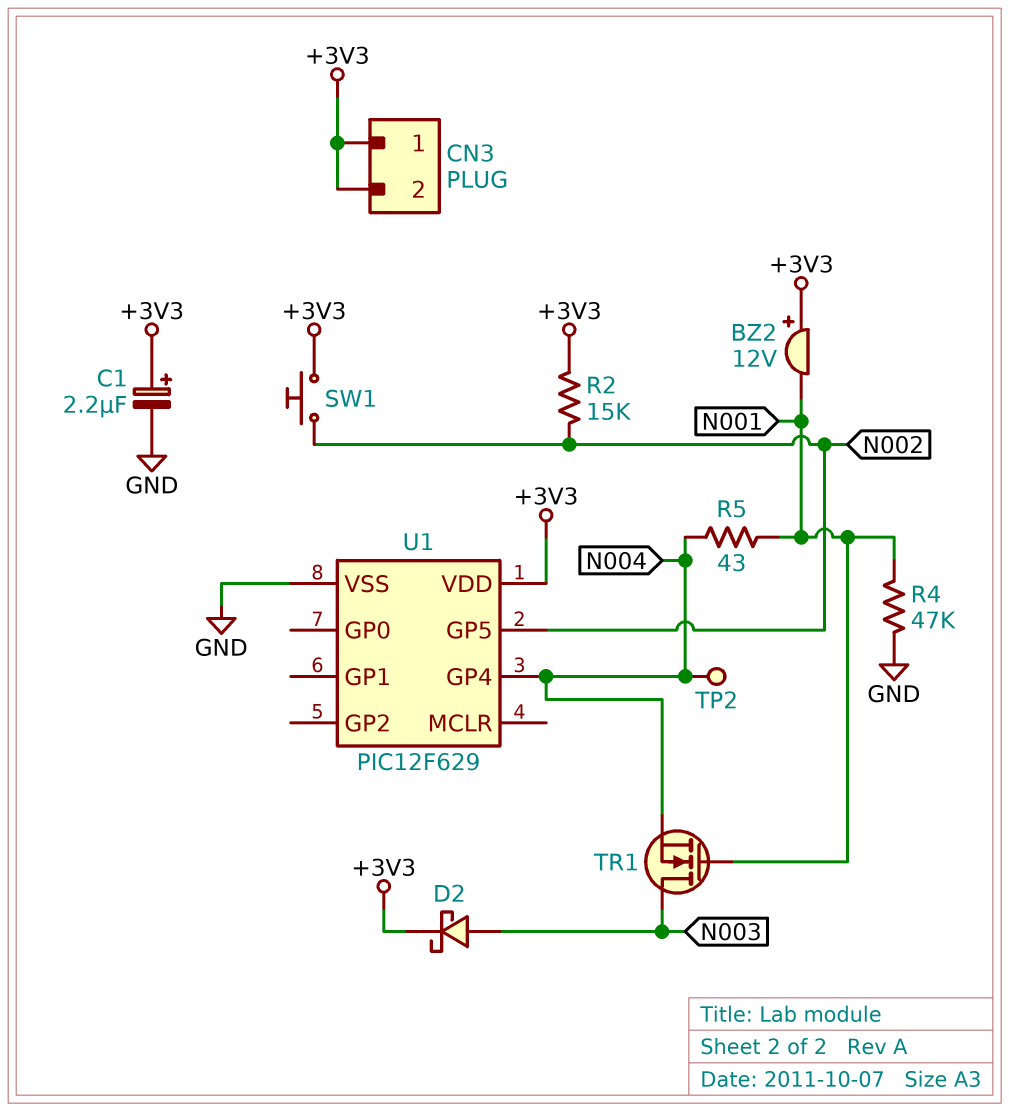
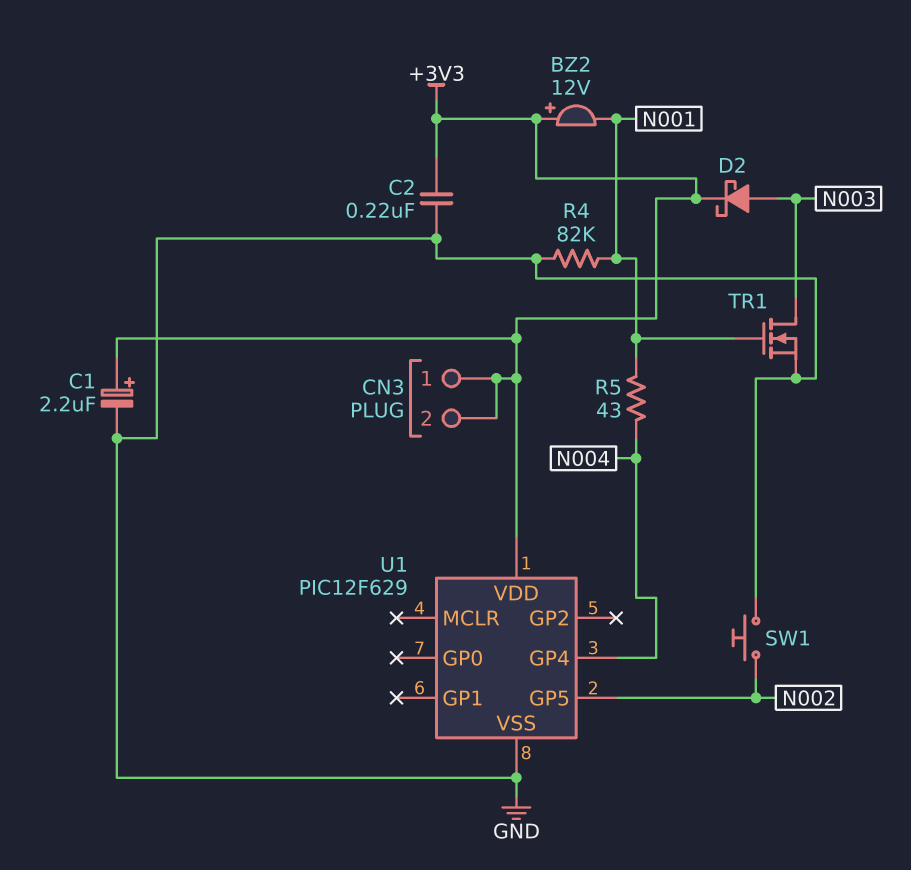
C2: none -> 220nF (+3V3, GND)
R2: 15k (+3V3, N002) -> none
R4: 47k (GND, N001) -> 82k (GND, N001)
SW1: button (+3V3, N002) -> button (GND, N002)
TP2: test point (N004) -> none
TR1: NMOS (G N001, D N003, S N004) -> NMOS (G N001, D N003, S GND)

